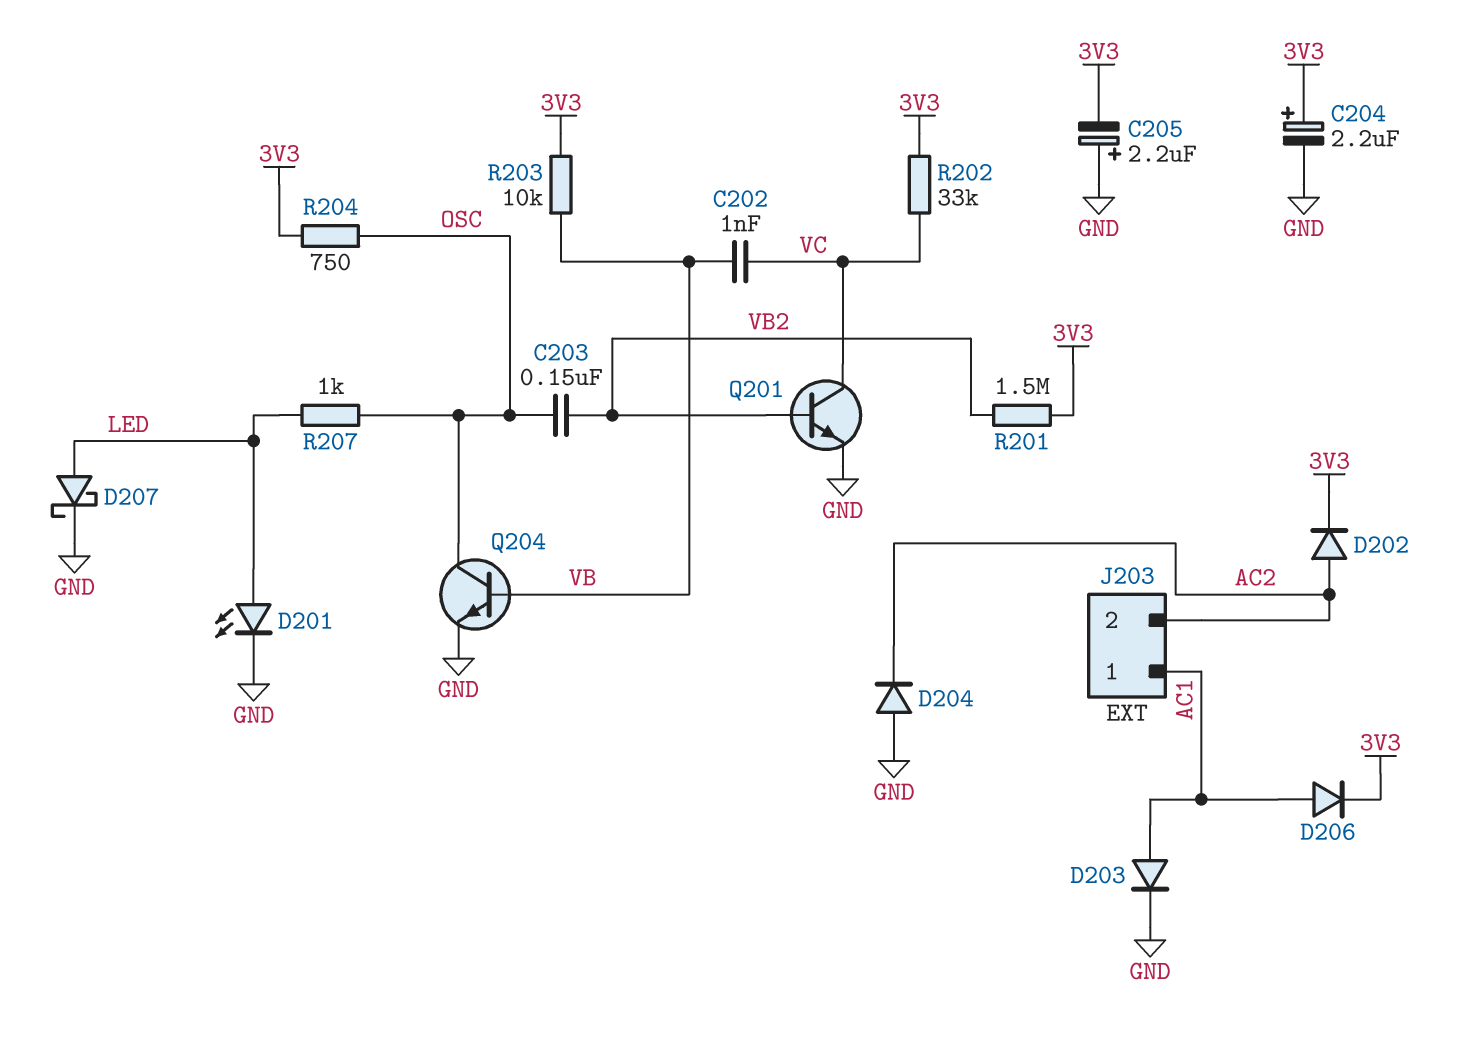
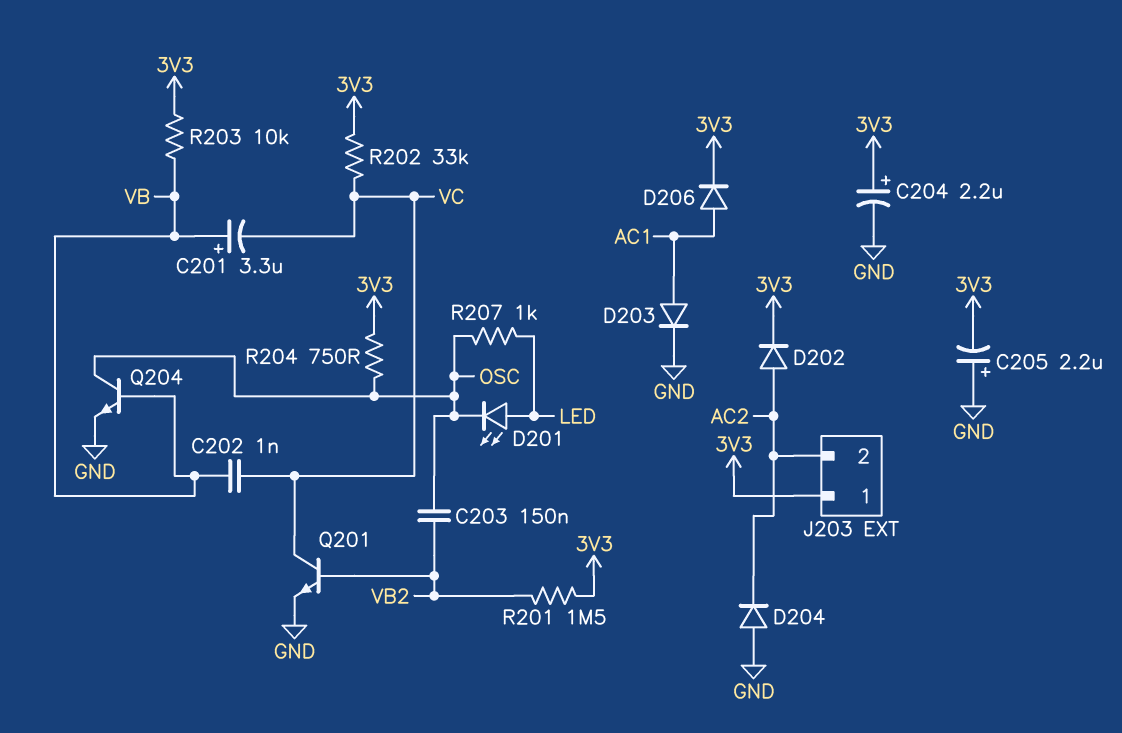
C201: none -> 3.3uF (plus VB, minus VC)
D201: LED (A LED, K GND) -> LED (A LED, K OSC)
D207: schottky (A LED, K GND) -> none
J203 pin 1: AC1 -> 3V3

